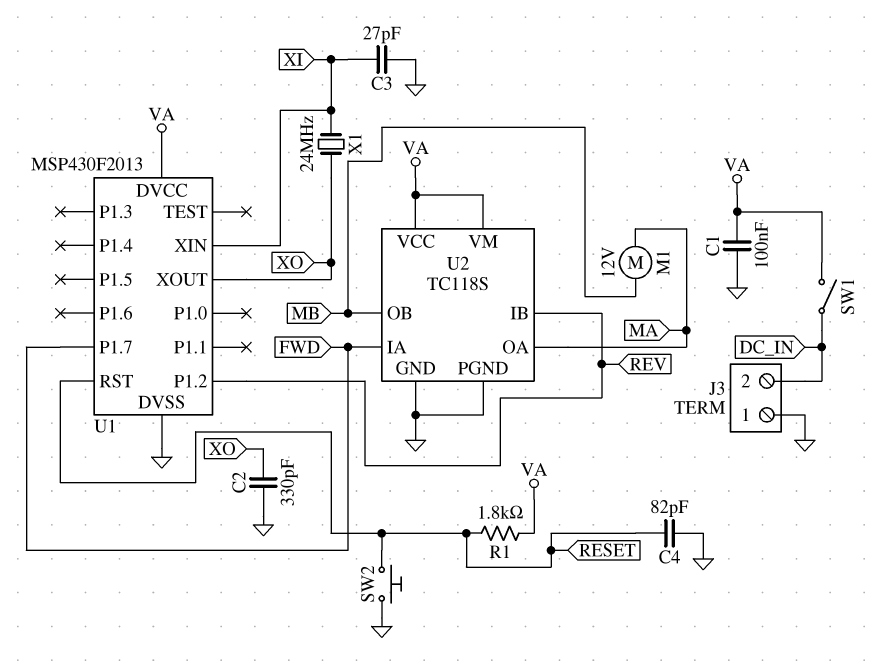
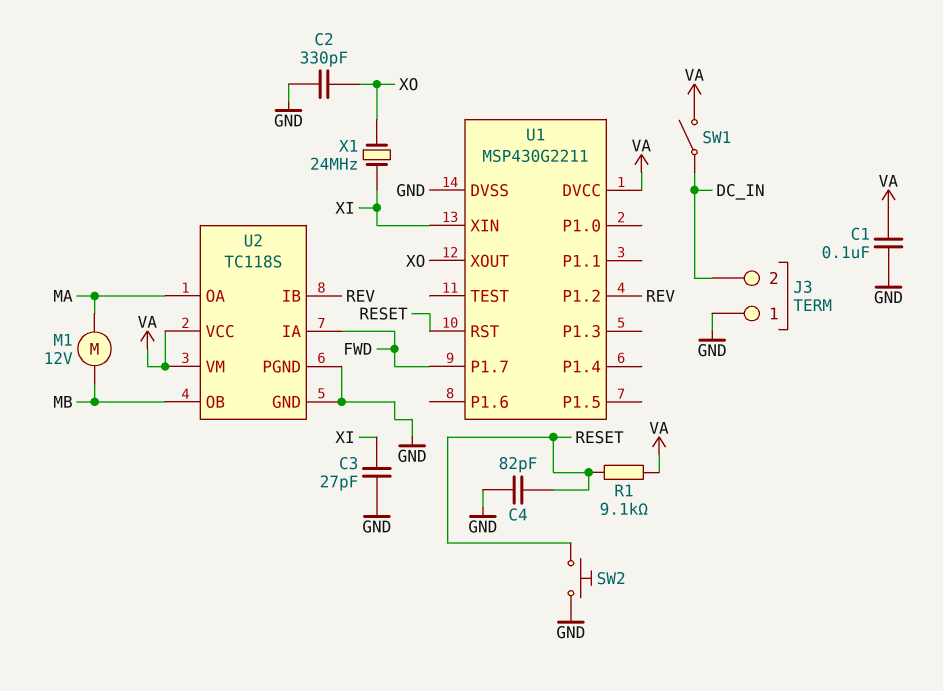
R1: 1.8k (RESET, VA) -> 9.1k (RESET, VA)
U1: MSP430F2013 -> MSP430G2211

